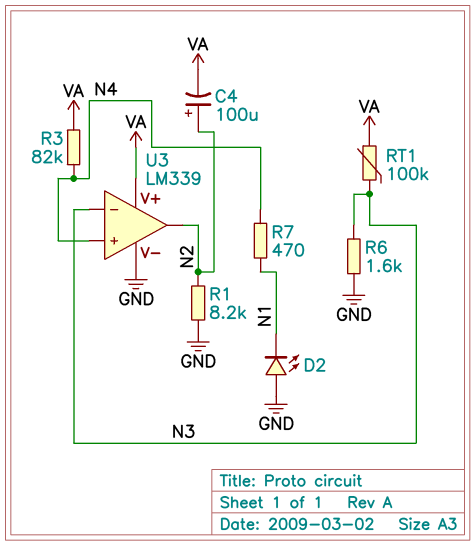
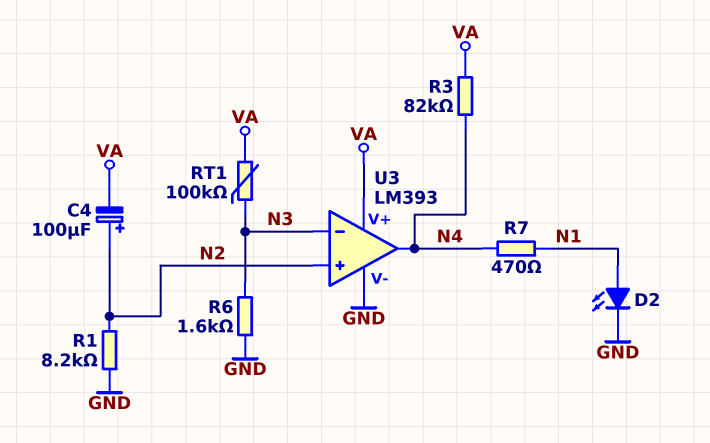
D2: LED (A GND, K N1) -> LED (A N1, K GND)
U3: LM339 -> LM393
U3 pin in+: N4 -> N2
U3 pin out: N2 -> N4

